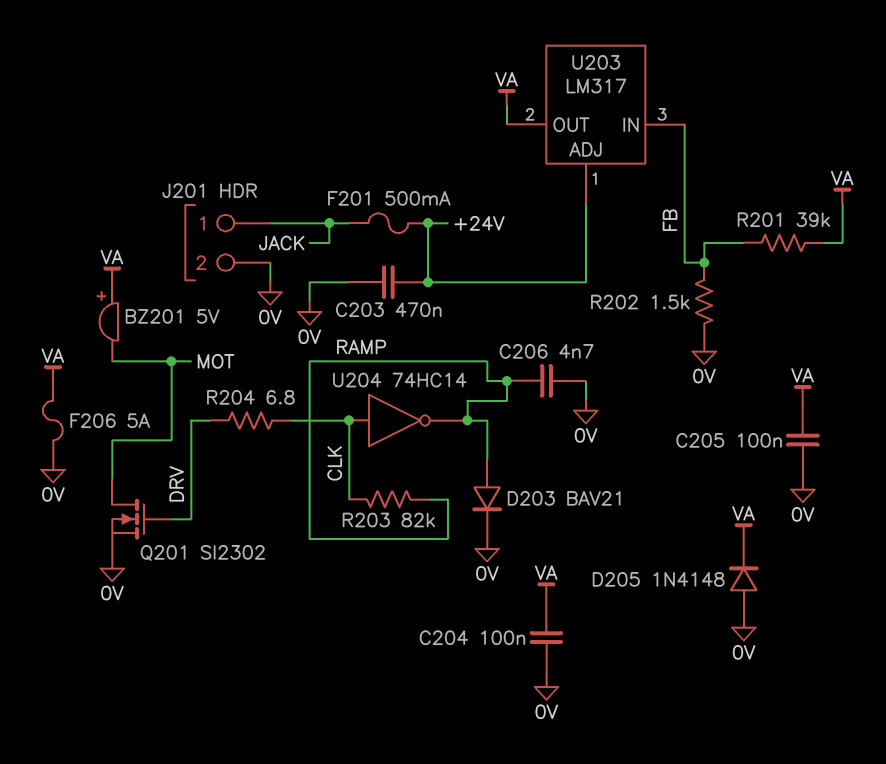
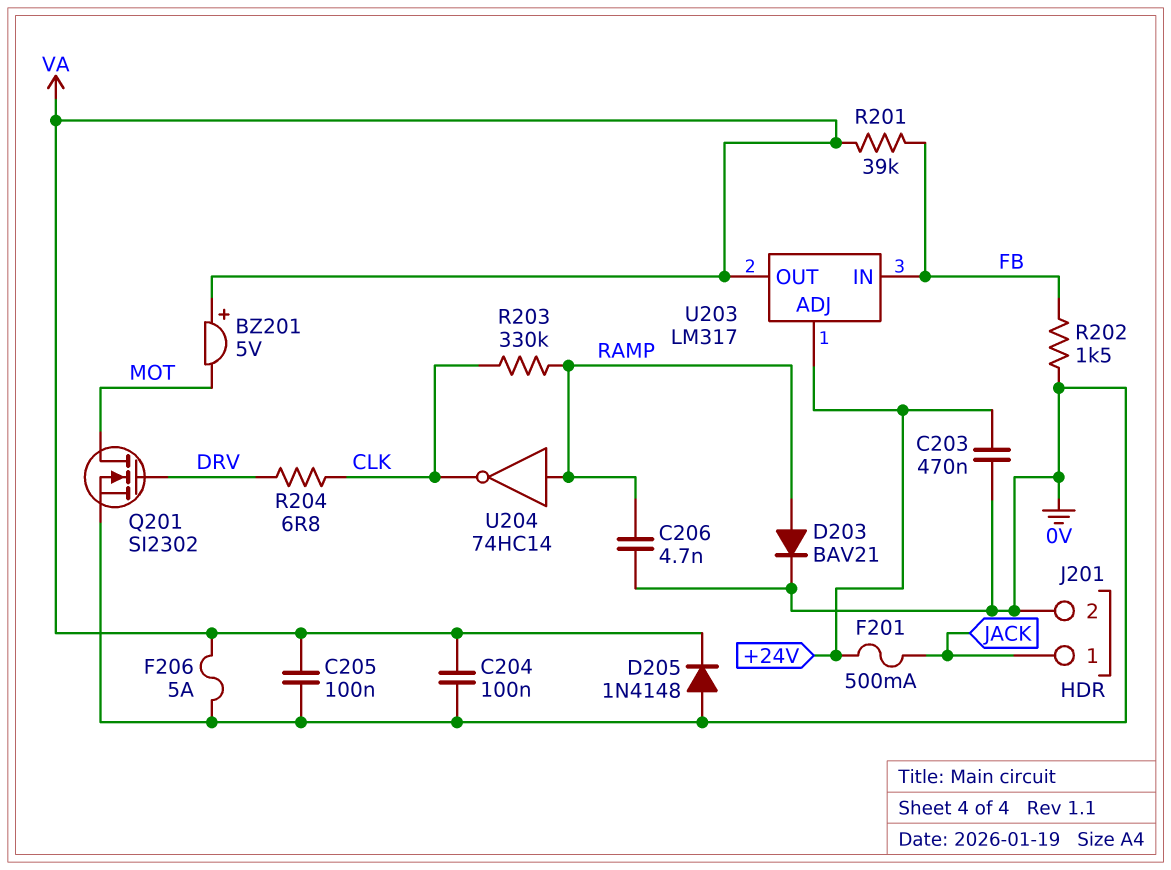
R203: 82k (CLK, RAMP) -> 330k (CLK, RAMP)
U204: NOT 74HC14 (in CLK, out RAMP) -> NOT 74HC14 (in RAMP, out CLK)

